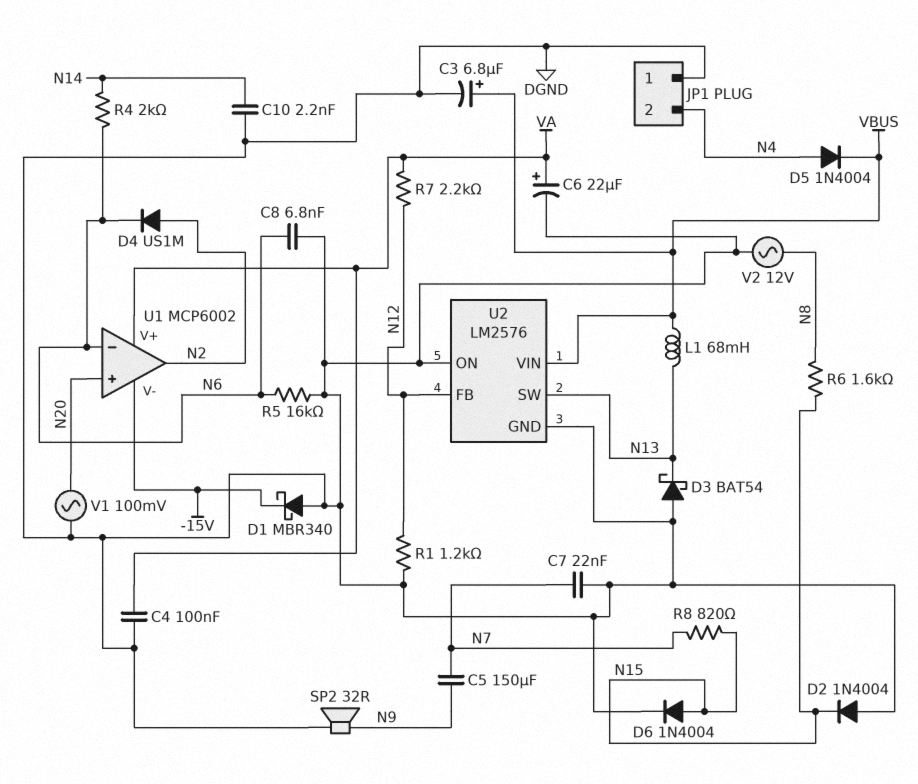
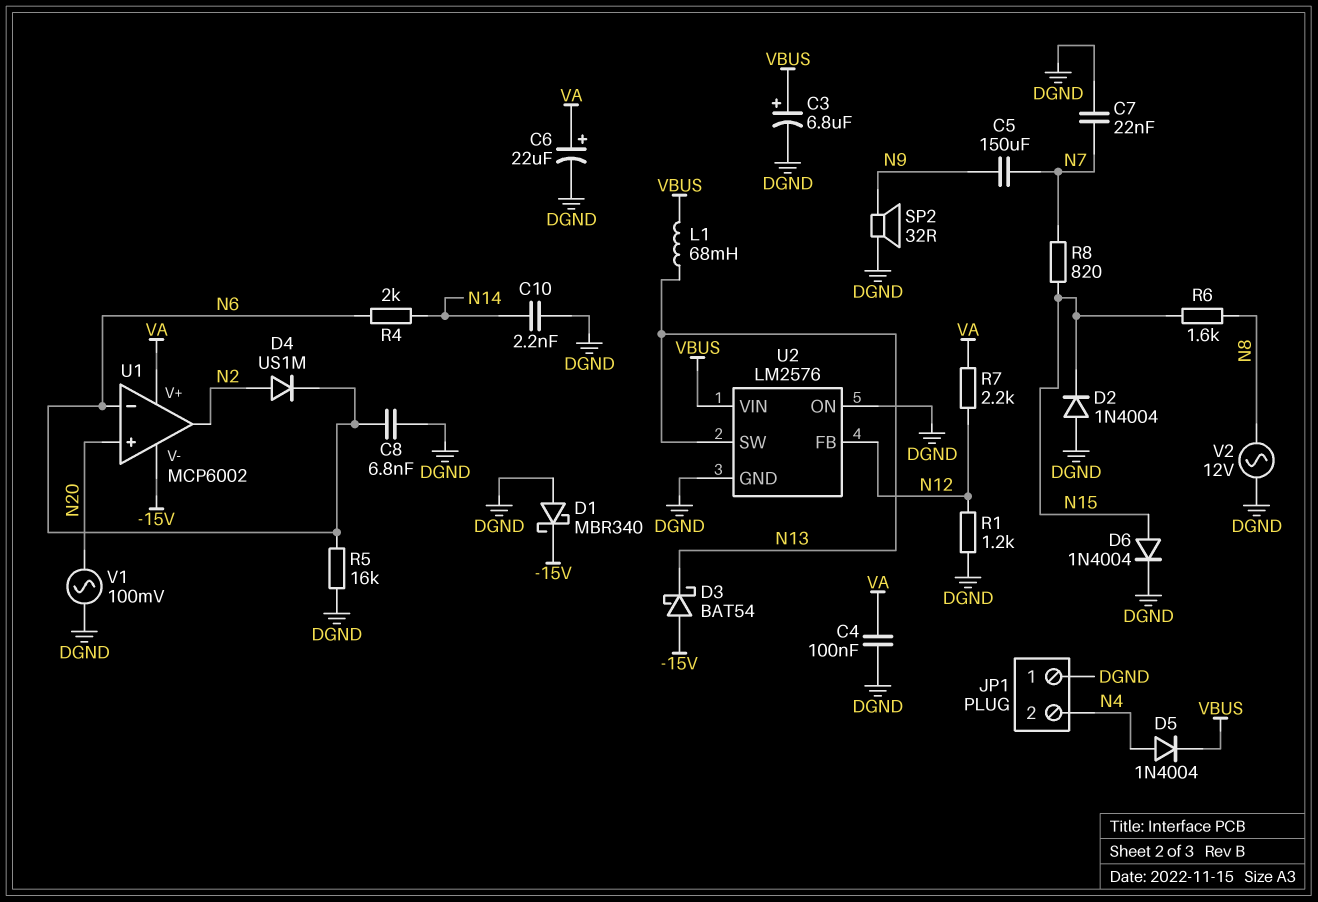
D3: schottky BAT54 (A DGND, K N13) -> schottky BAT54 (A -15V, K N13)

